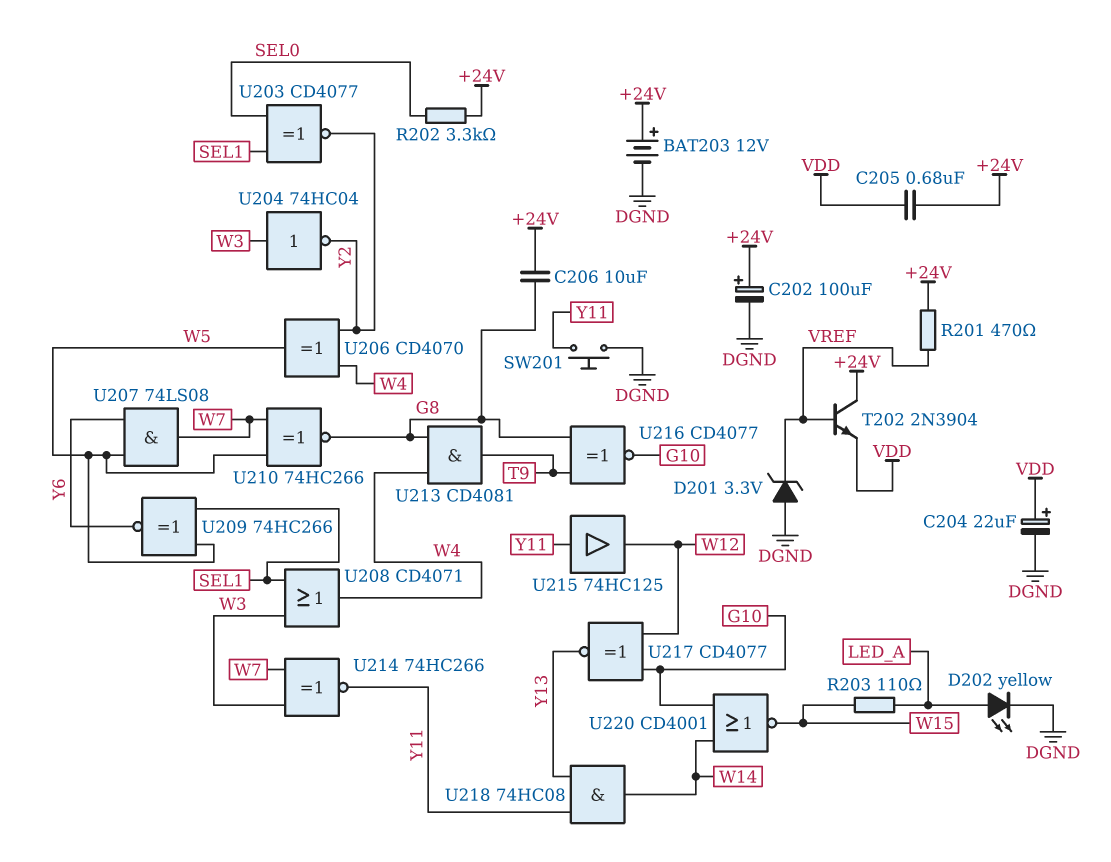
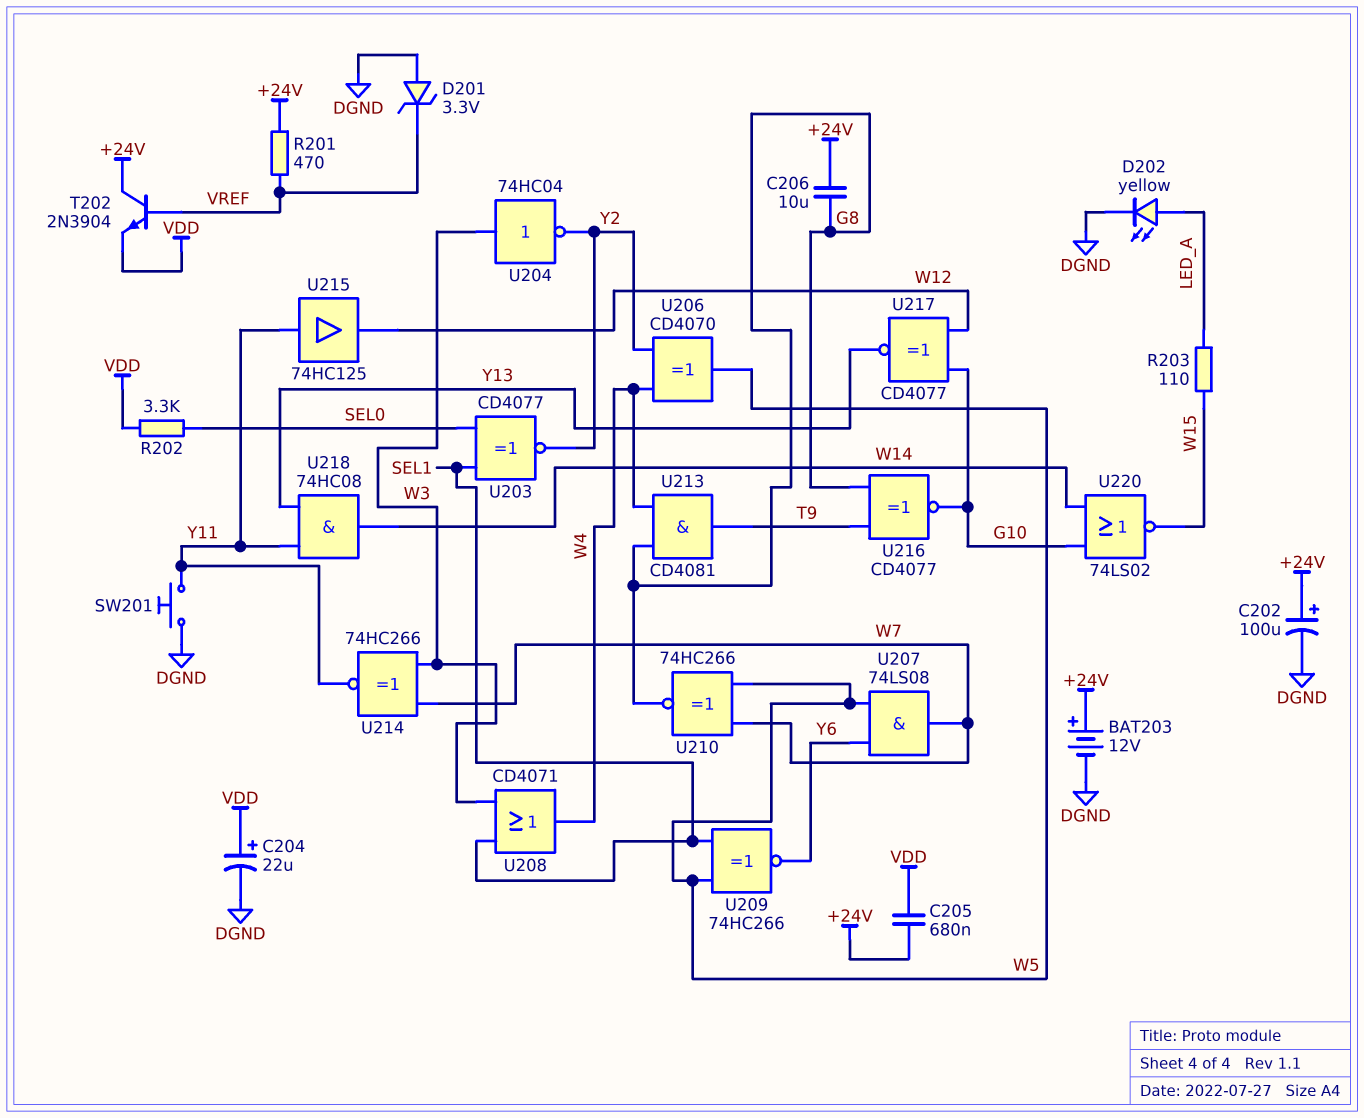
R202: 3.3k (+24V, SEL0) -> 3.3k (SEL0, VDD)
U220: NOR CD4001 (in G10, in W14, out W15) -> NOR 74LS02 (in G10, in W14, out W15)

